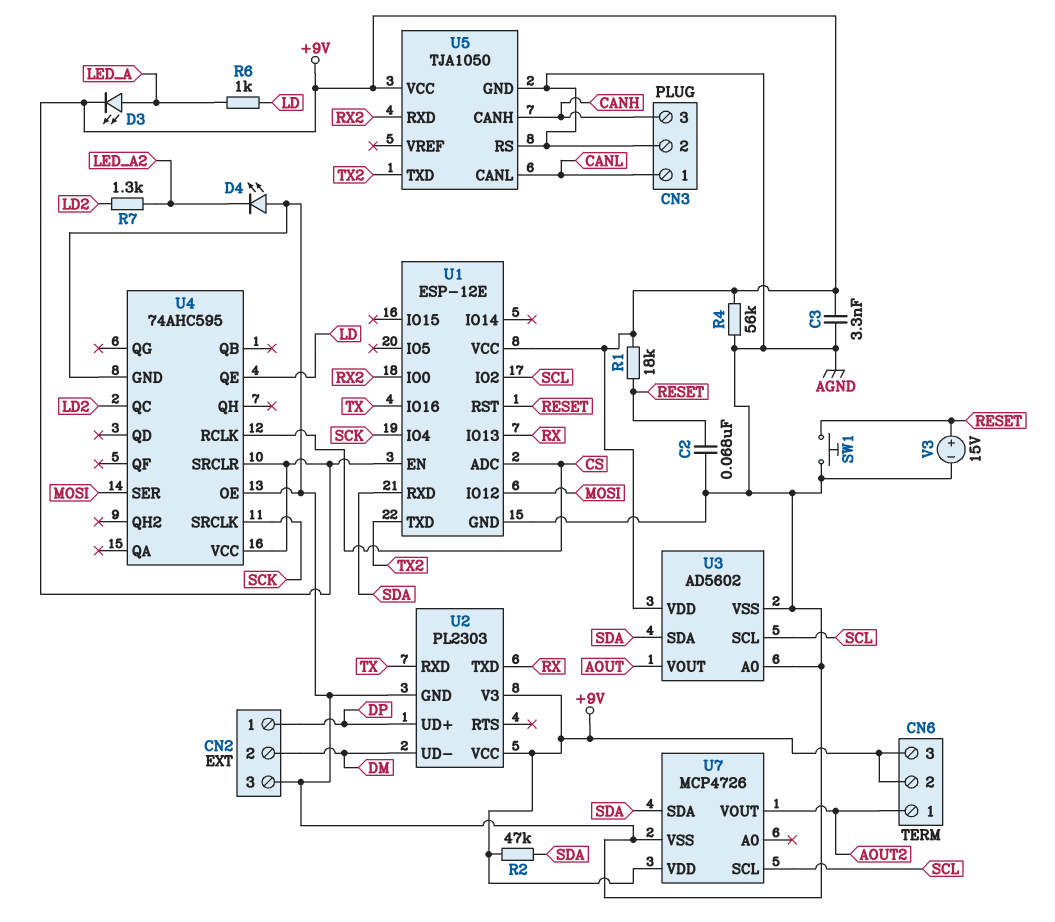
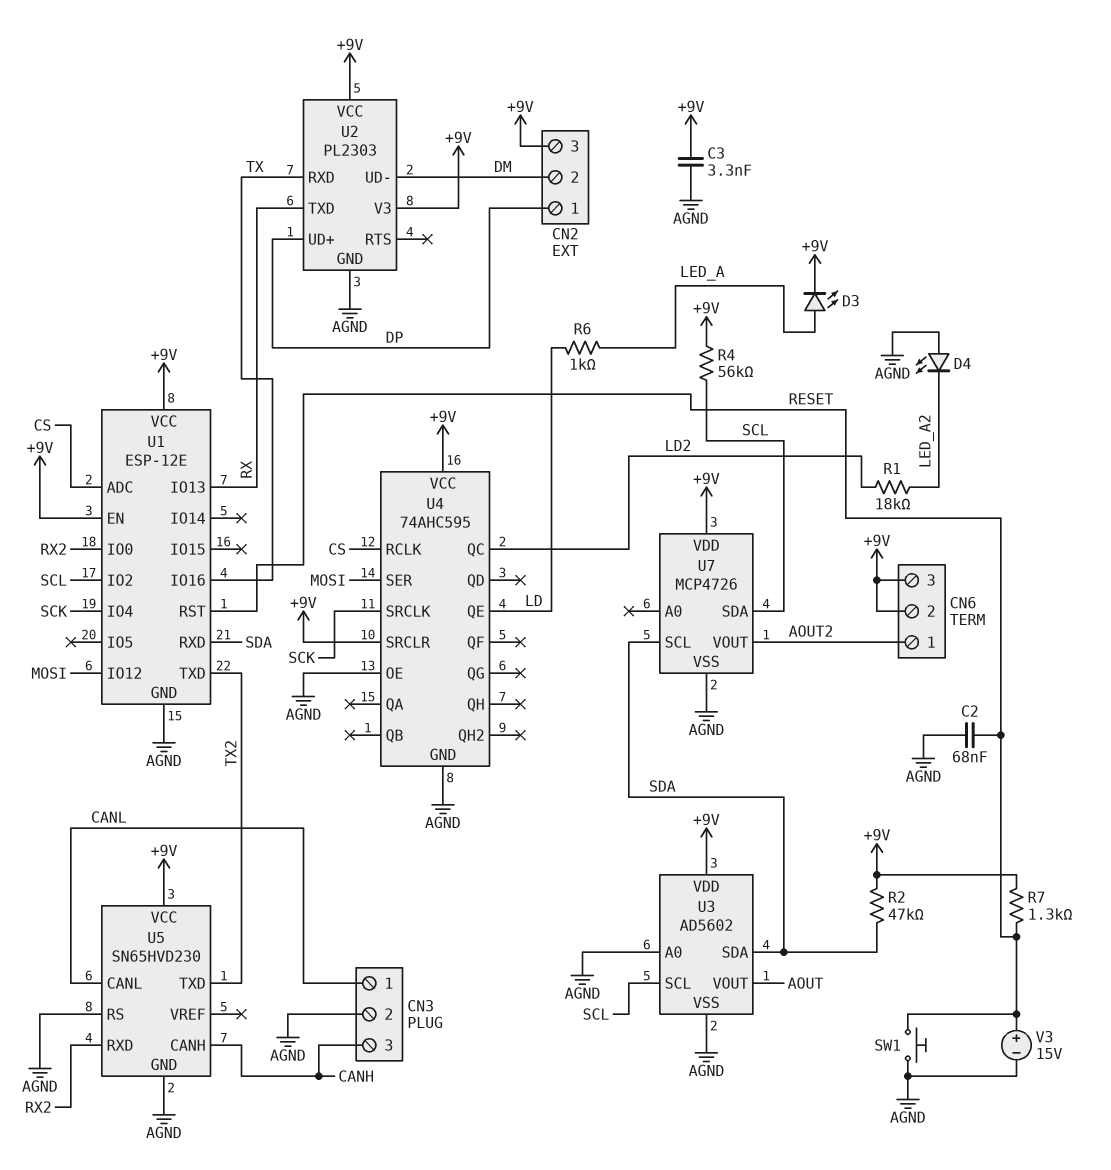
CN2 pin 3: AGND -> +9V
R1: 18k (+9V, RESET) -> 18k (LD2, LED_A2)
R4: 56k (+9V, AGND) -> 56k (+9V, SCL)
R7: 1.3k (LD2, LED_A2) -> 1.3k (+9V, RESET)
U5: TJA1050 -> SN65HVD230
U7 pin SCL: SCL -> SDA
U7 pin SDA: SDA -> SCL

